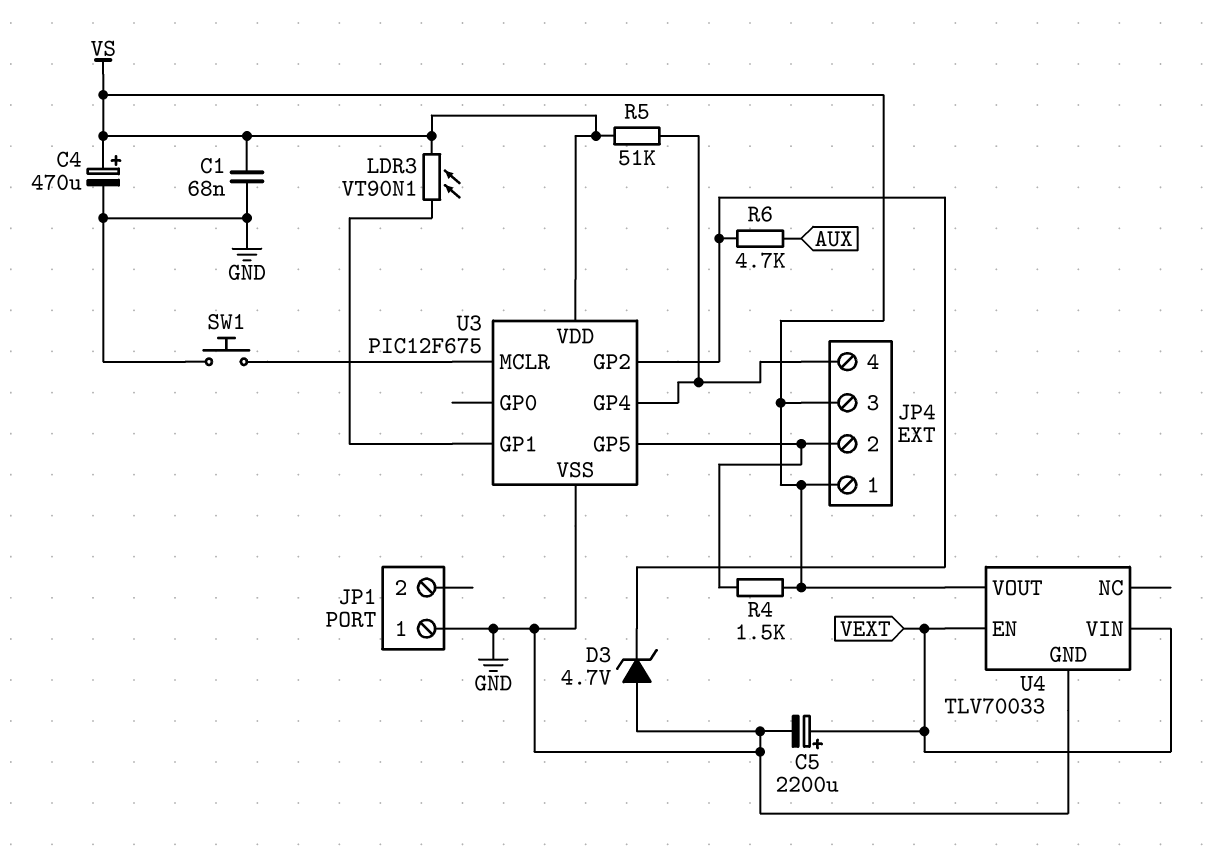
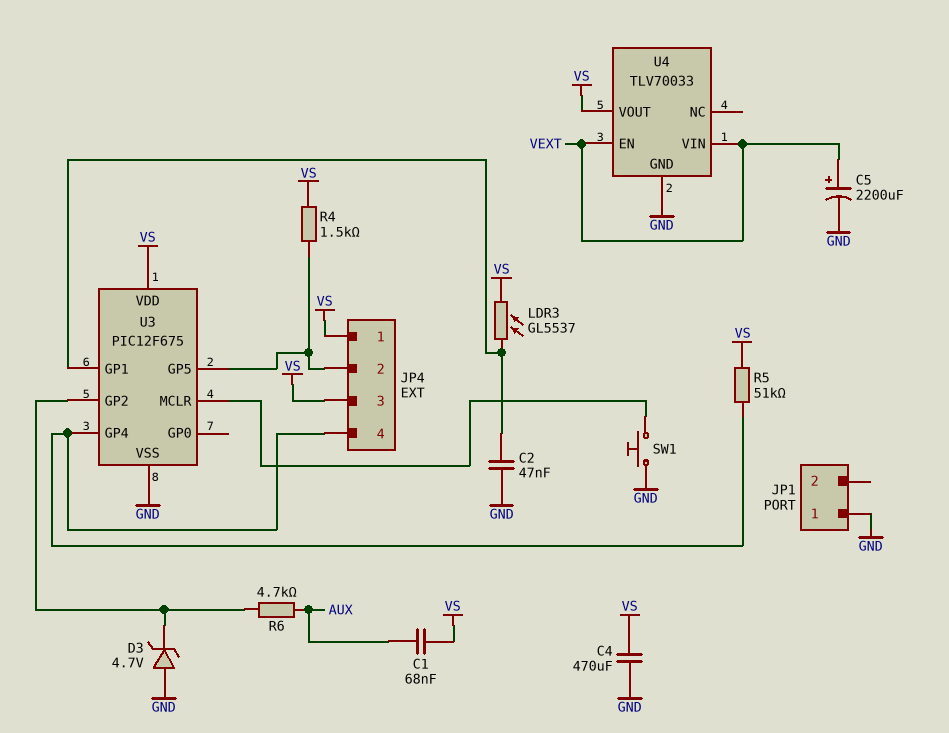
C1: 68nF (GND, VS) -> 68nF (AUX, VS)
C2: none -> 47nF (GND, U3/GP1)
C4: 470uF (plus VS, minus GND) -> 470uF (GND, VS)
LDR3: VT90N1 (U3/GP1, VS) -> GL5537 (U3/GP1, VS)

